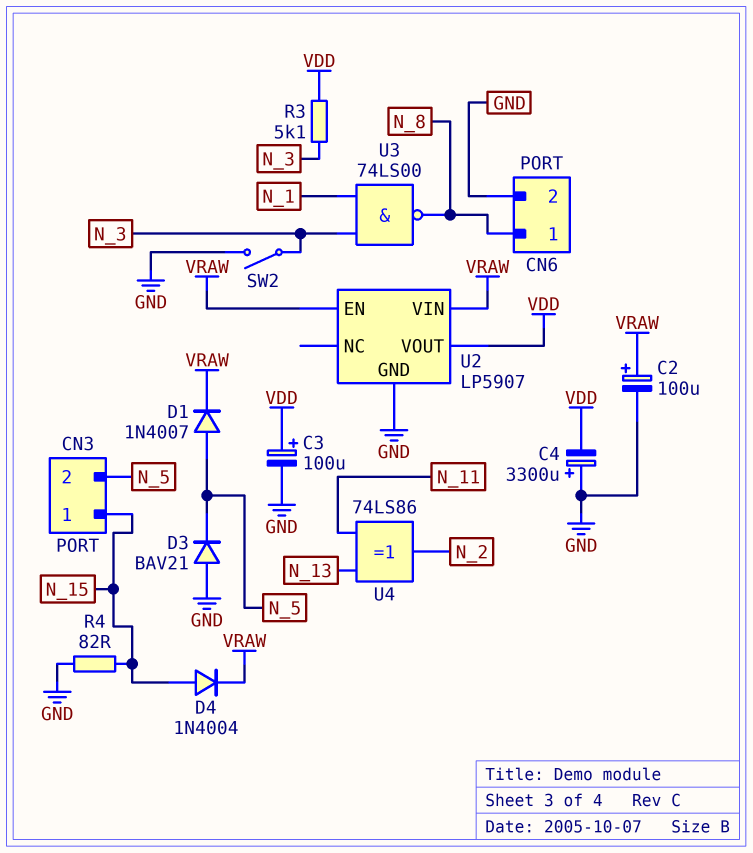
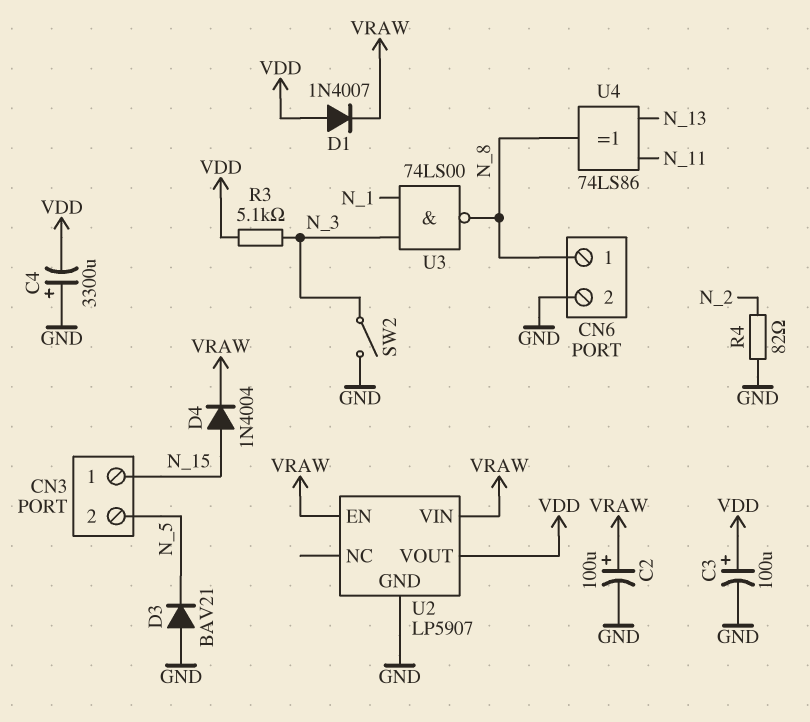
D1: diode 1N4007 (A N_5, K VRAW) -> diode 1N4007 (A VDD, K VRAW)
R4: 82 (GND, N_15) -> 82 (GND, N_2)
U4: XOR 74LS86 (in N_11, in N_13, out N_2) -> XOR 74LS86 (in N_11, in N_13, out N_8)

